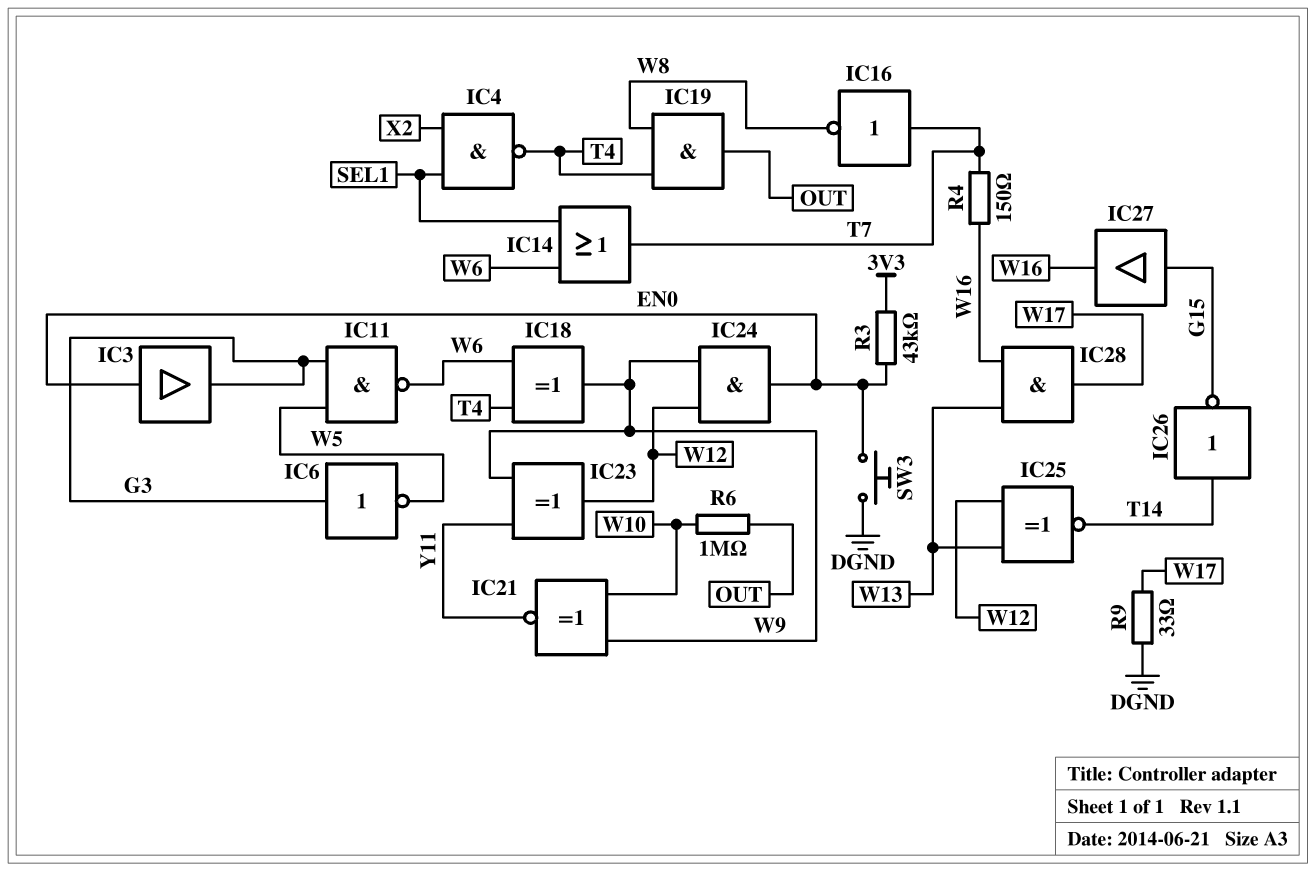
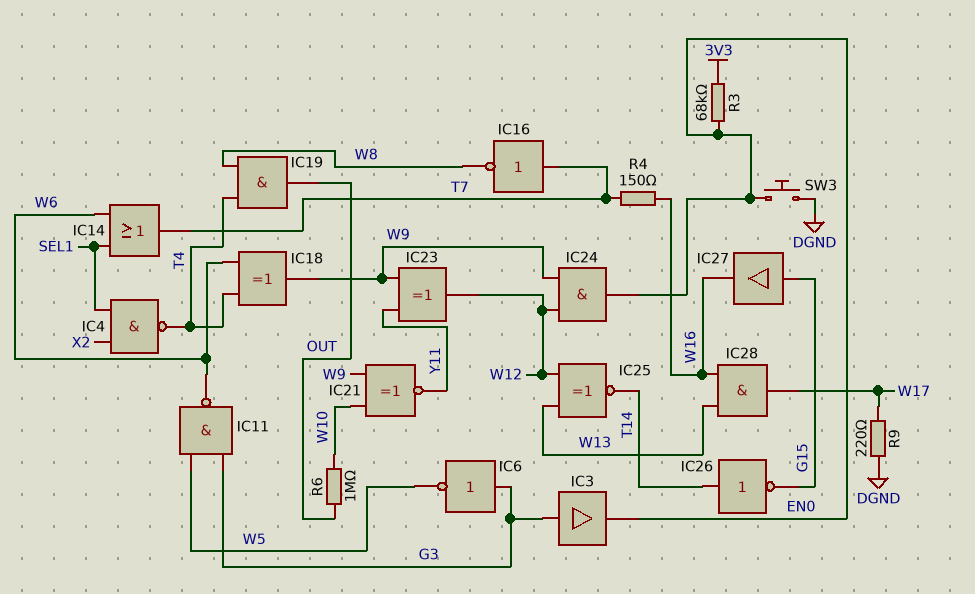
IC3: buffer (in EN0, out G3) -> buffer (in G3, out EN0)
R3: 43k (3V3, EN0) -> 68k (3V3, EN0)
R9: 33 (DGND, W17) -> 220 (DGND, W17)

